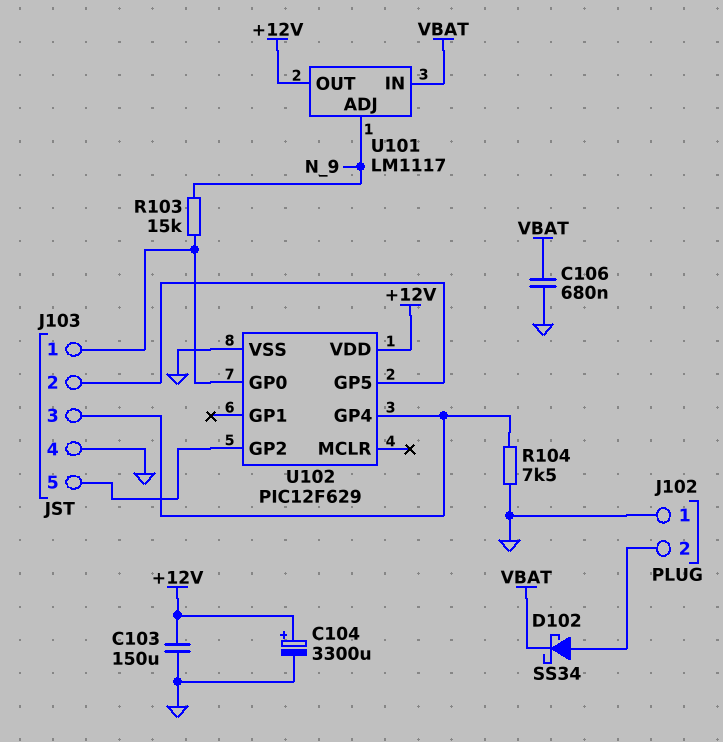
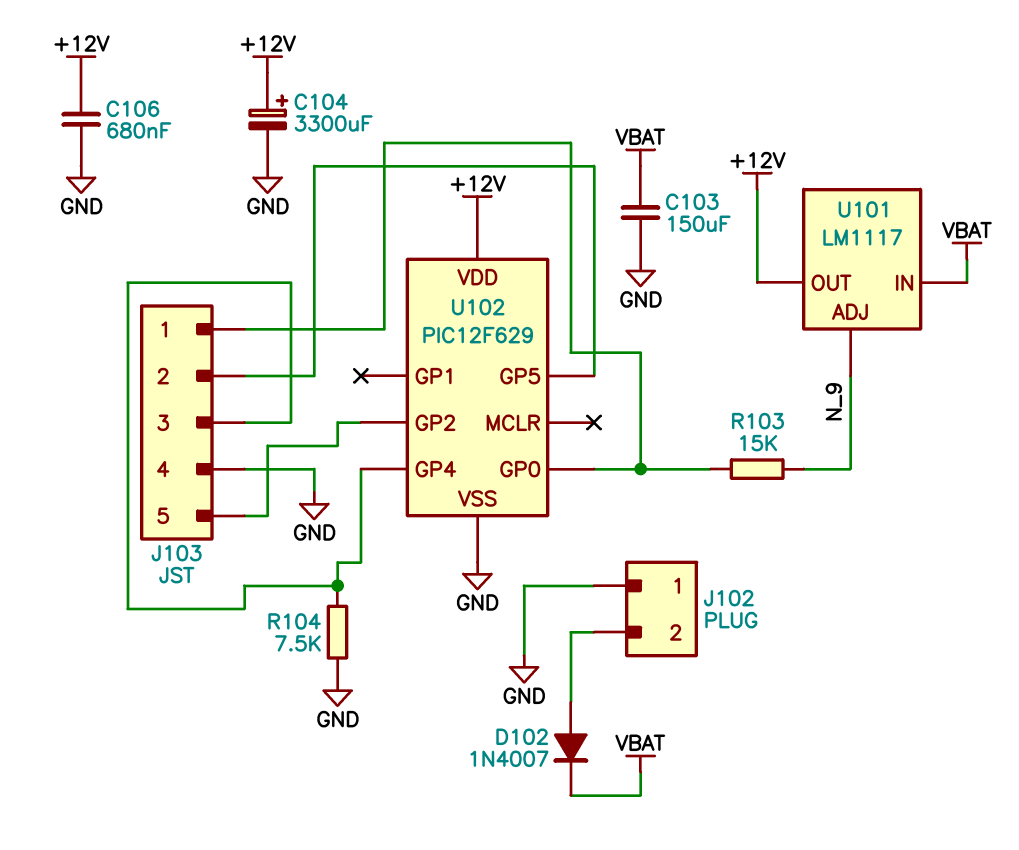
C103: 150uF (+12V, GND) -> 150uF (GND, VBAT)
C106: 680nF (GND, VBAT) -> 680nF (+12V, GND)
D102: schottky SS34 (A J102/2, K VBAT) -> diode 1N4007 (A J102/2, K VBAT)

